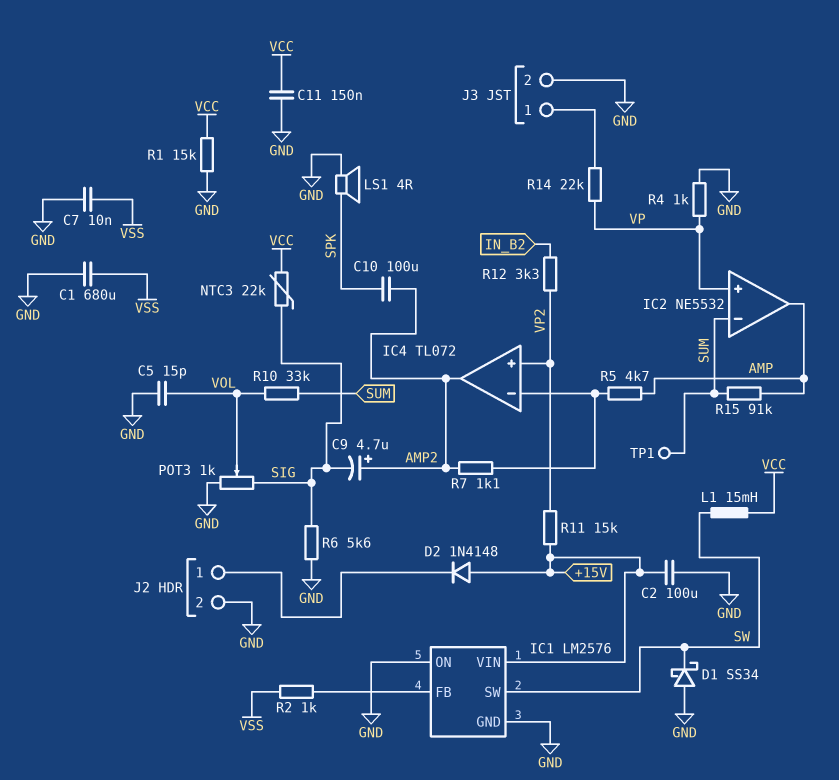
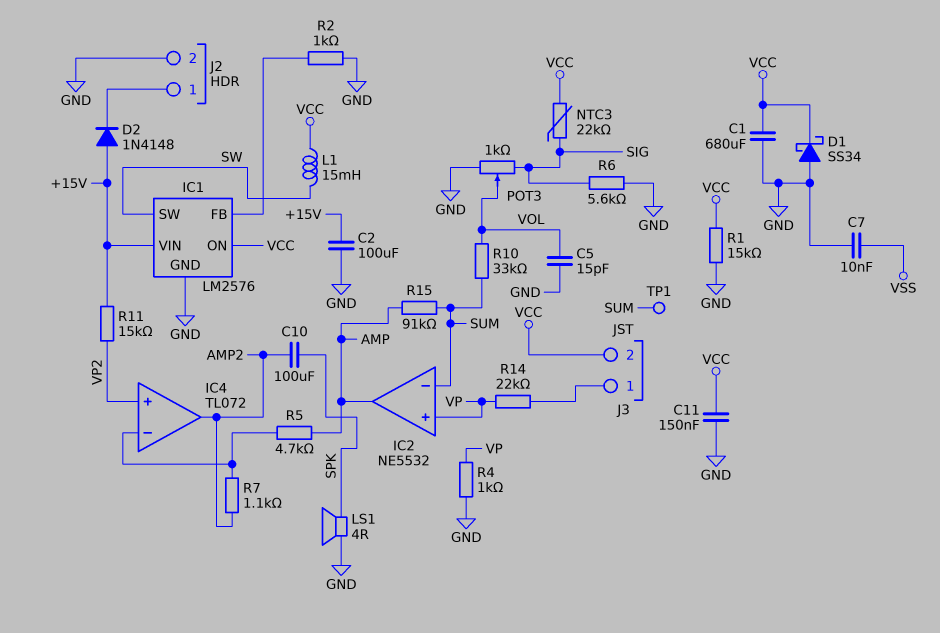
C1: 680uF (GND, VSS) -> 680uF (GND, VCC)
C9: 4.7uF (plus AMP2, minus SIG) -> none
D1: schottky SS34 (A GND, K SW) -> schottky SS34 (A GND, K VCC)
IC1 pin ON: GND -> VCC
J3 pin 2: GND -> VCC
R2: 1k (IC1/FB, VSS) -> 1k (GND, IC1/FB)
R12: 3.3k (IN_B2, VP2) -> none

